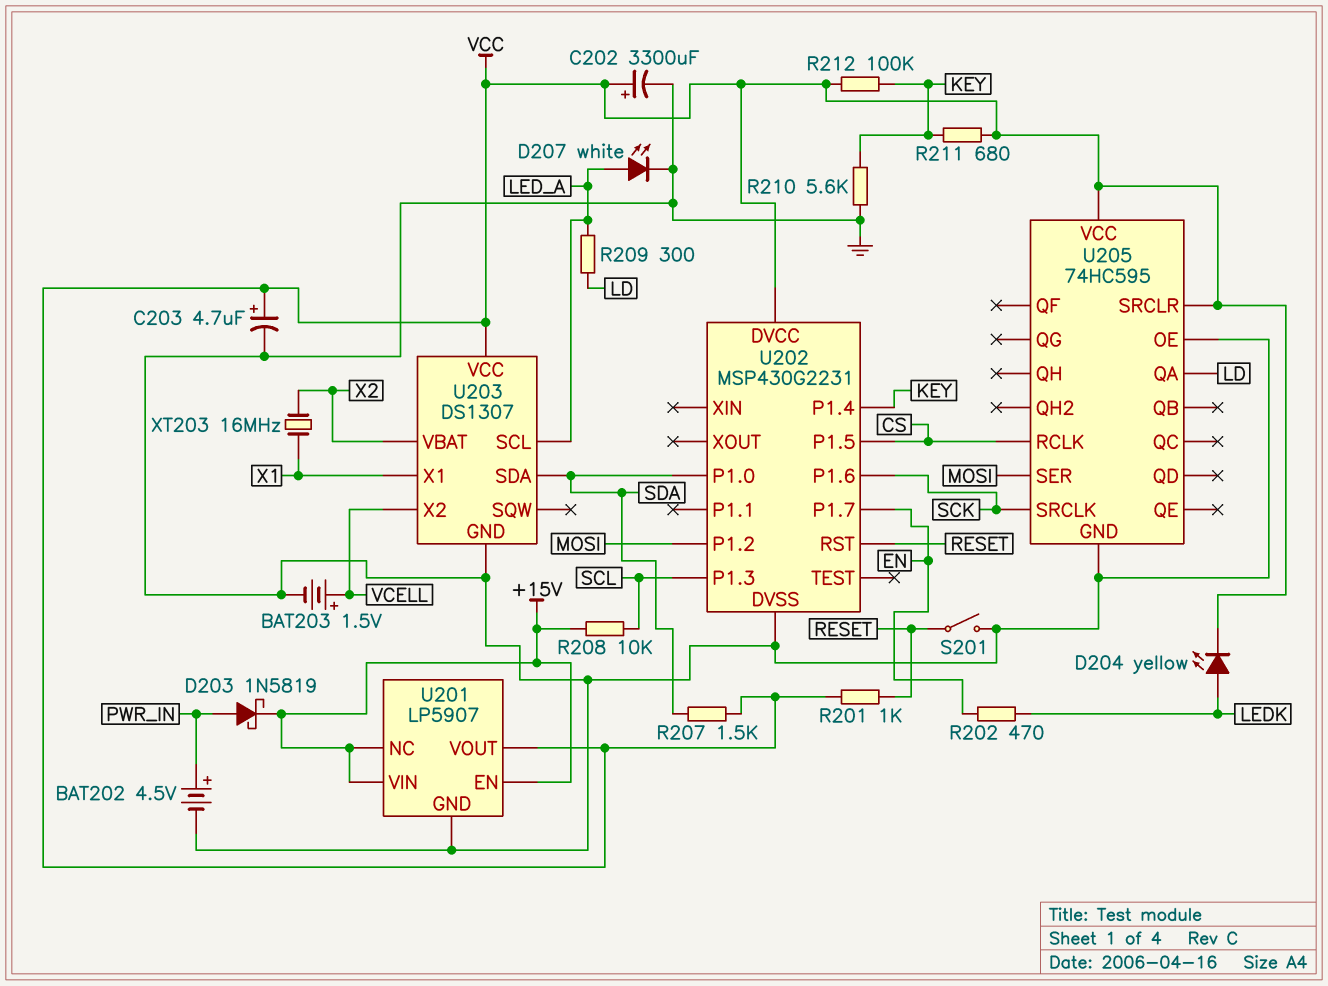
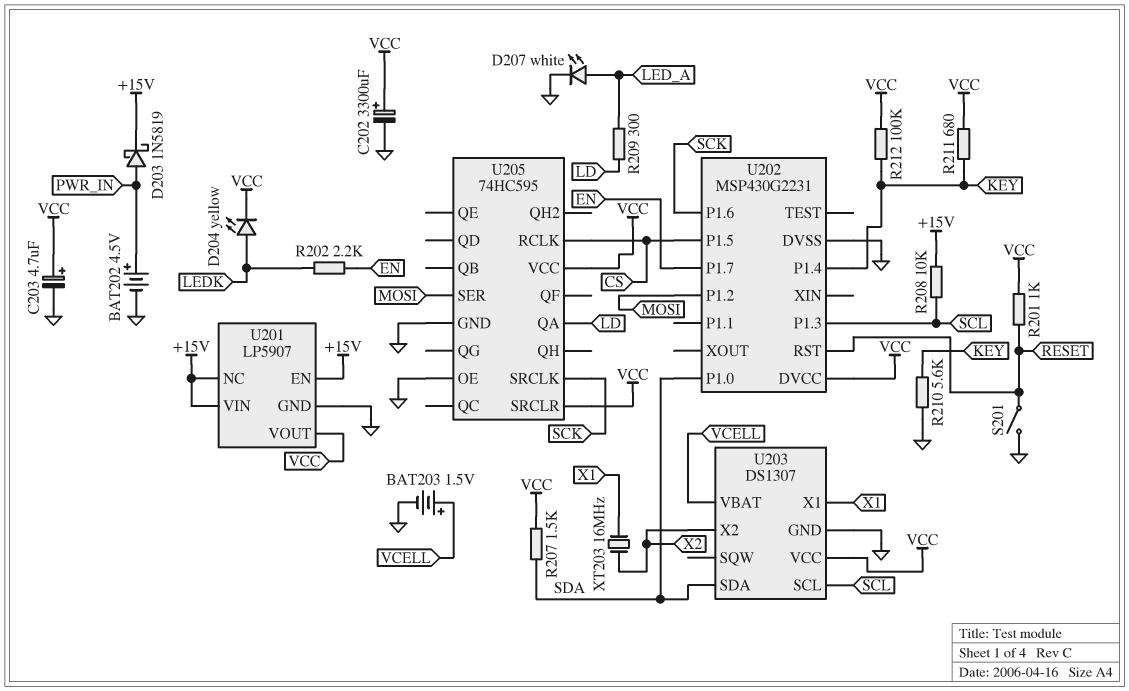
R202: 470 (EN, LEDK) -> 2.2k (EN, LEDK)
U203 pin SCL: LED_A -> SCL
U203 pin VBAT: X2 -> VCELL
U203 pin X2: VCELL -> X2

